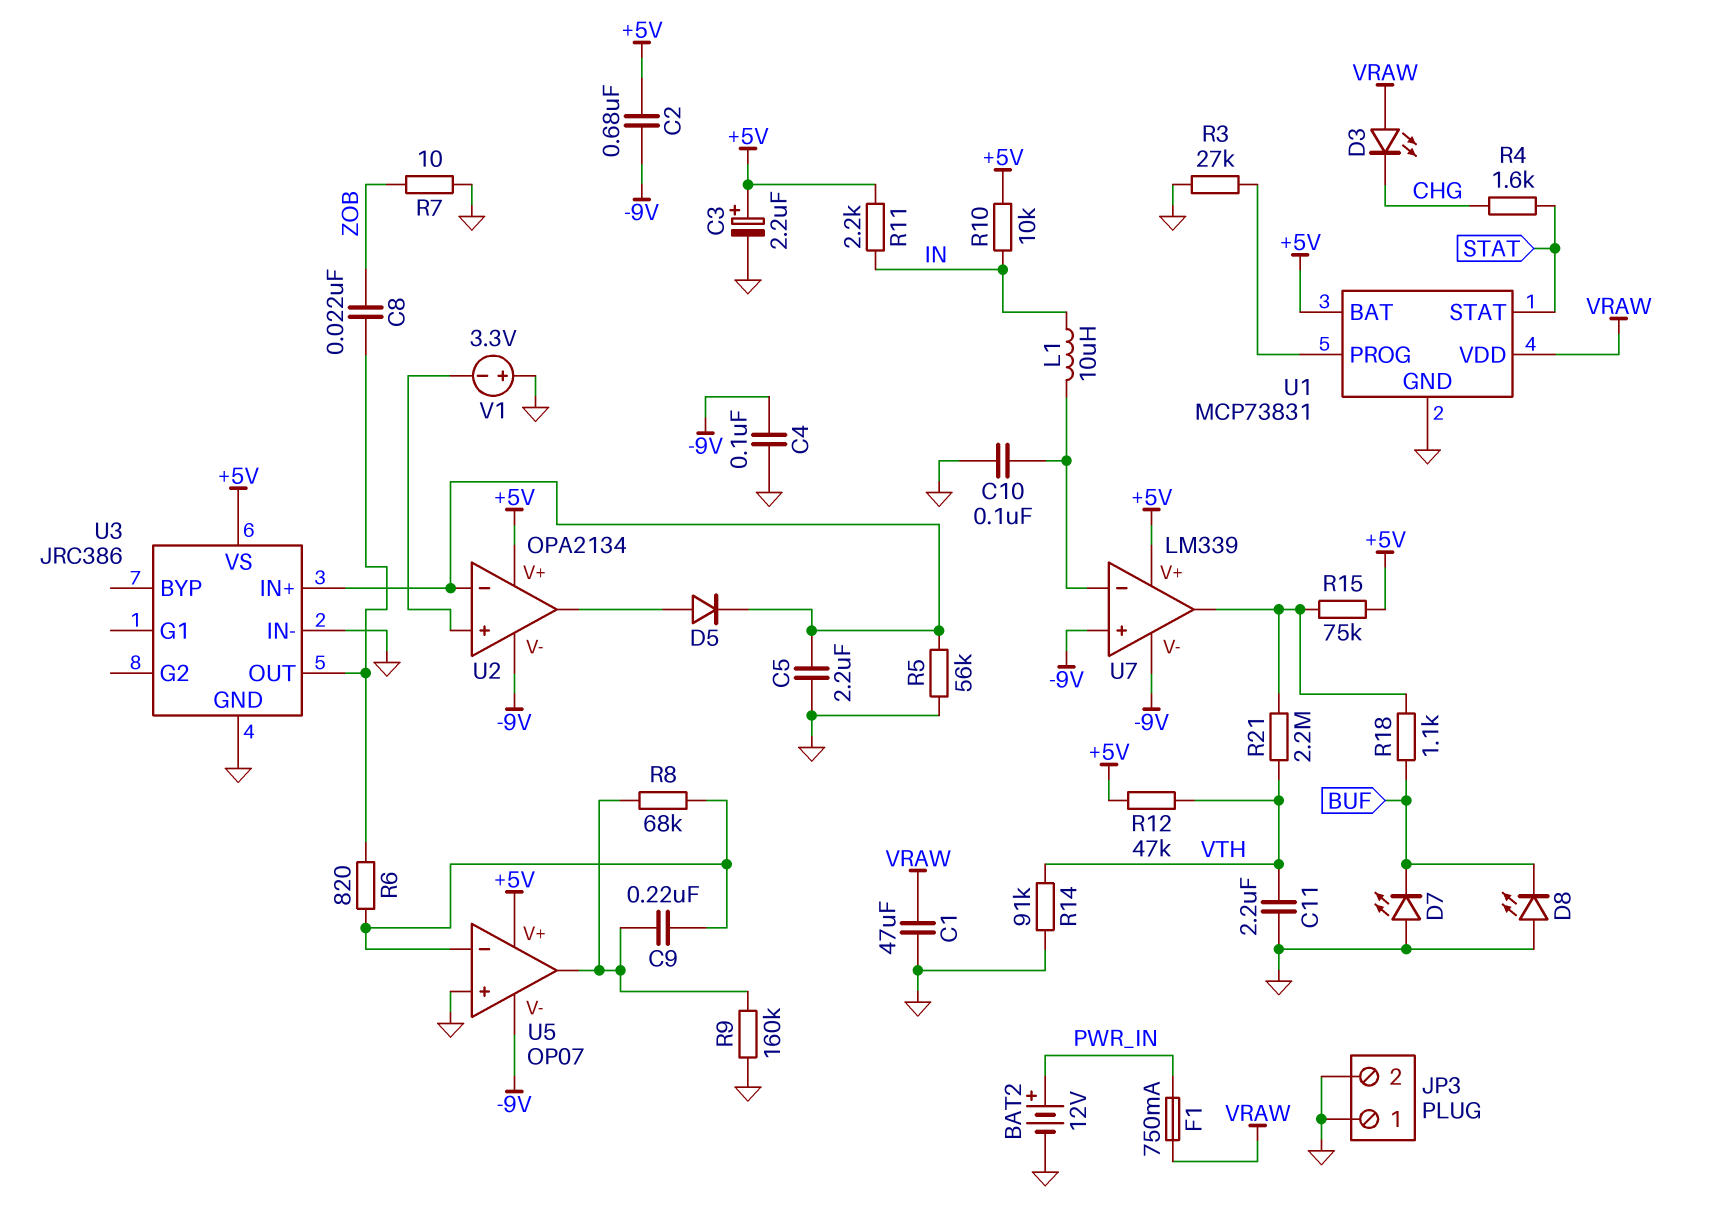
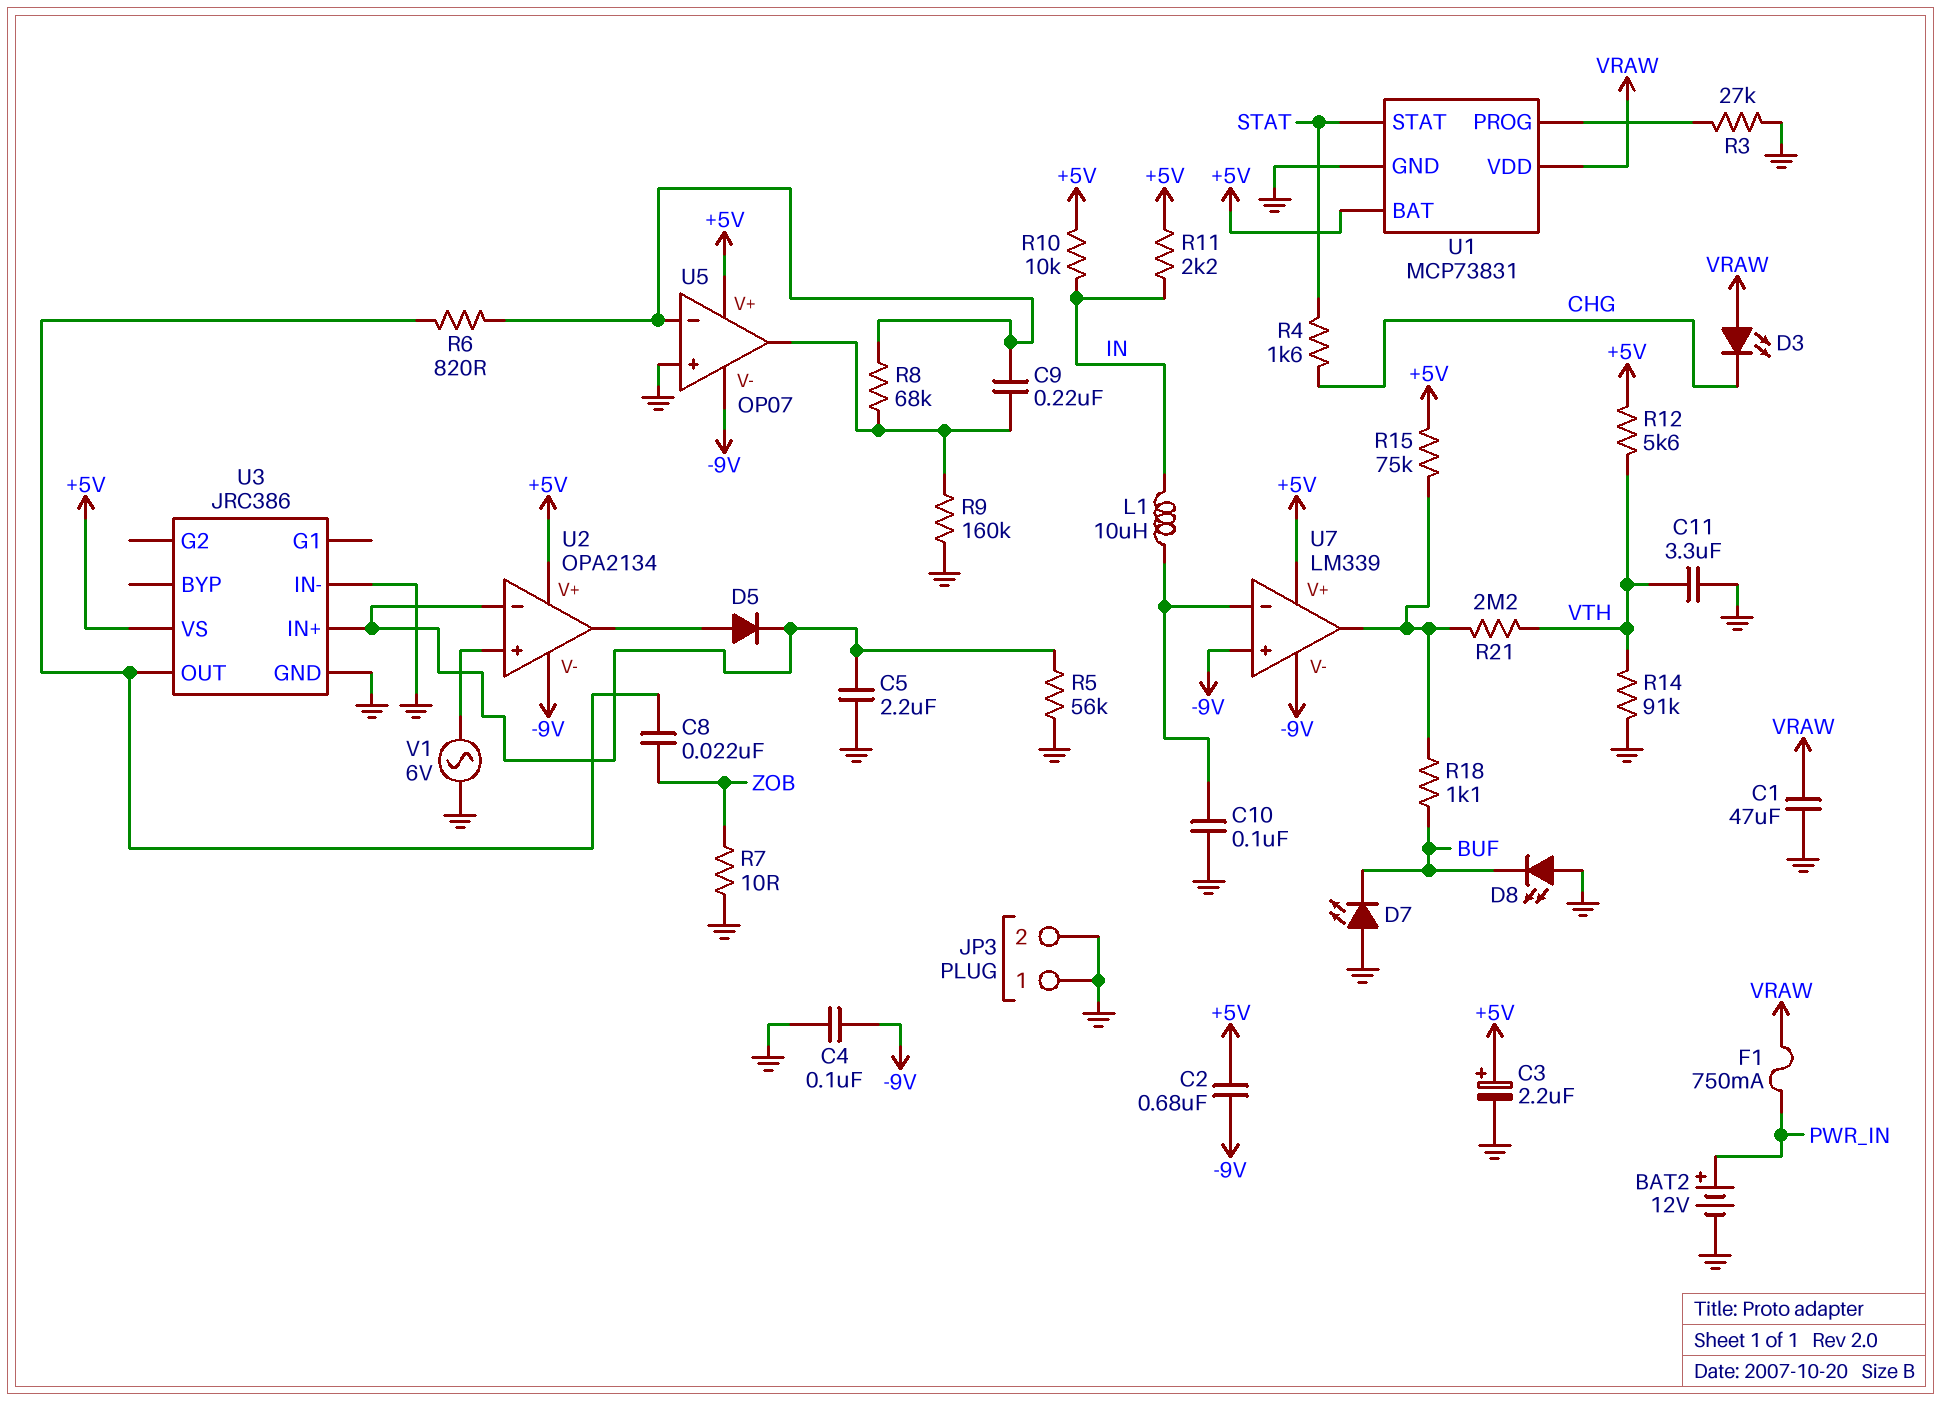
C11: 2.2uF (GND, VTH) -> 3.3uF (GND, VTH)
R12: 47k (+5V, VTH) -> 5.6k (+5V, VTH)
V1: 3.3V (plus GND, minus U2/in+) -> AC 6V (GND, U2/in+)

